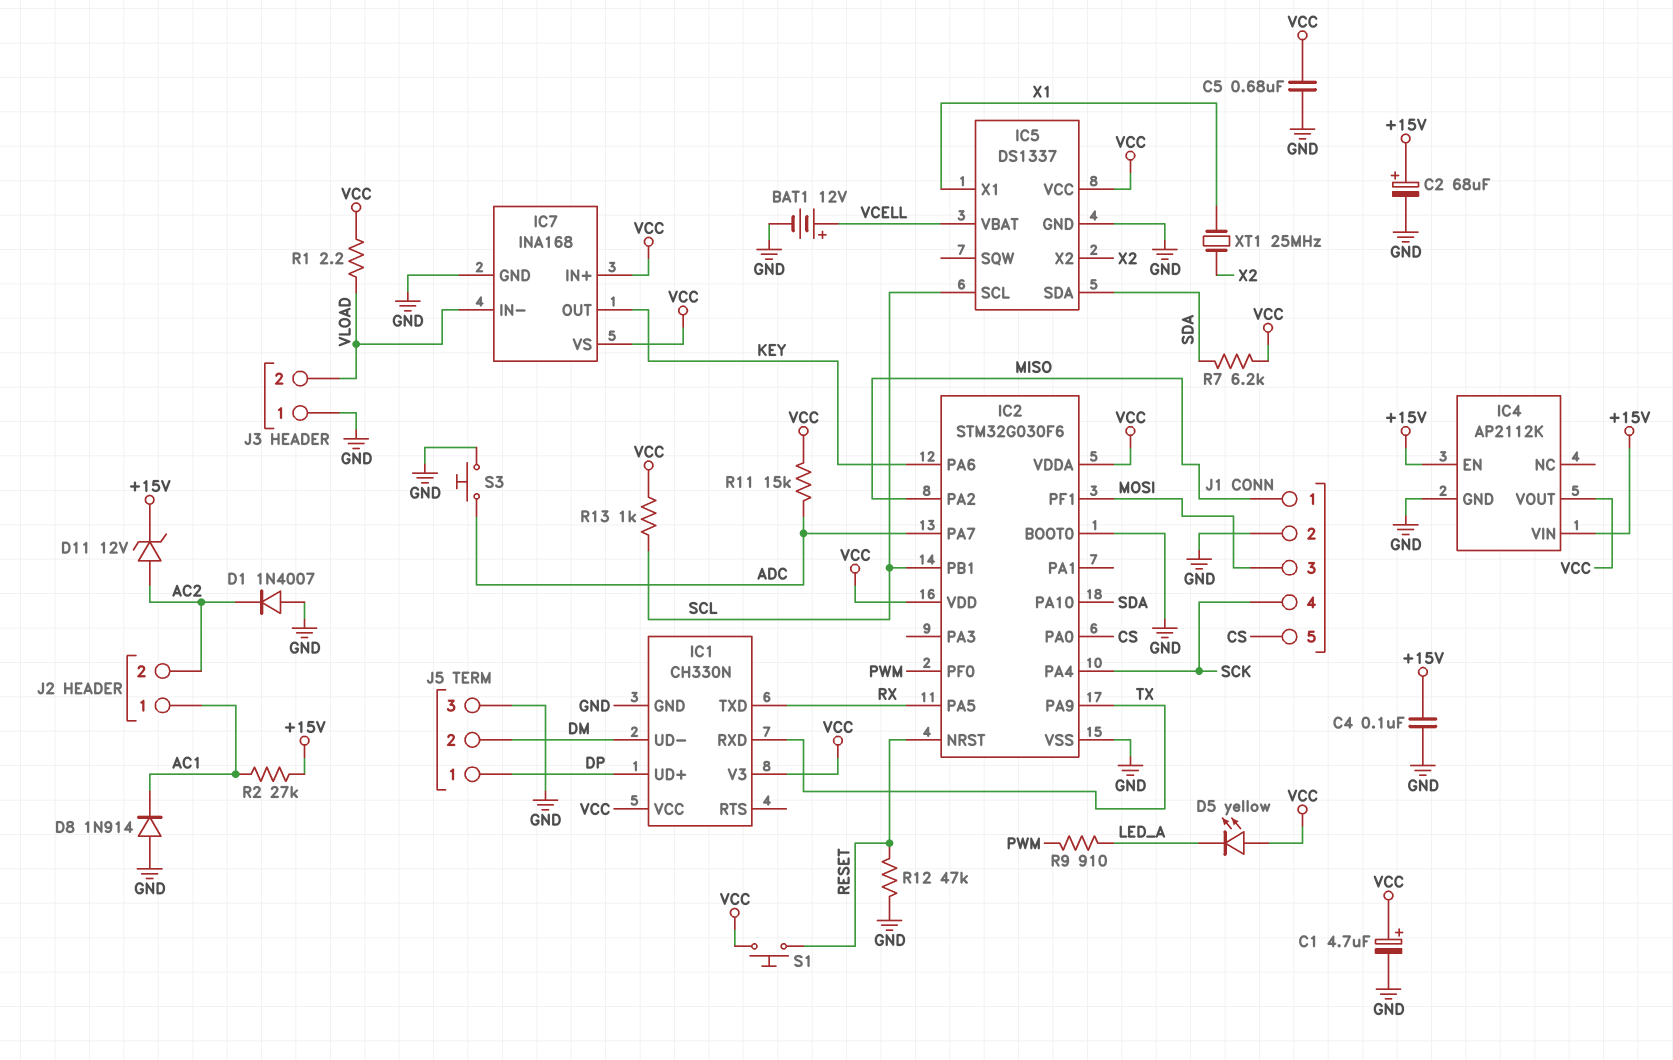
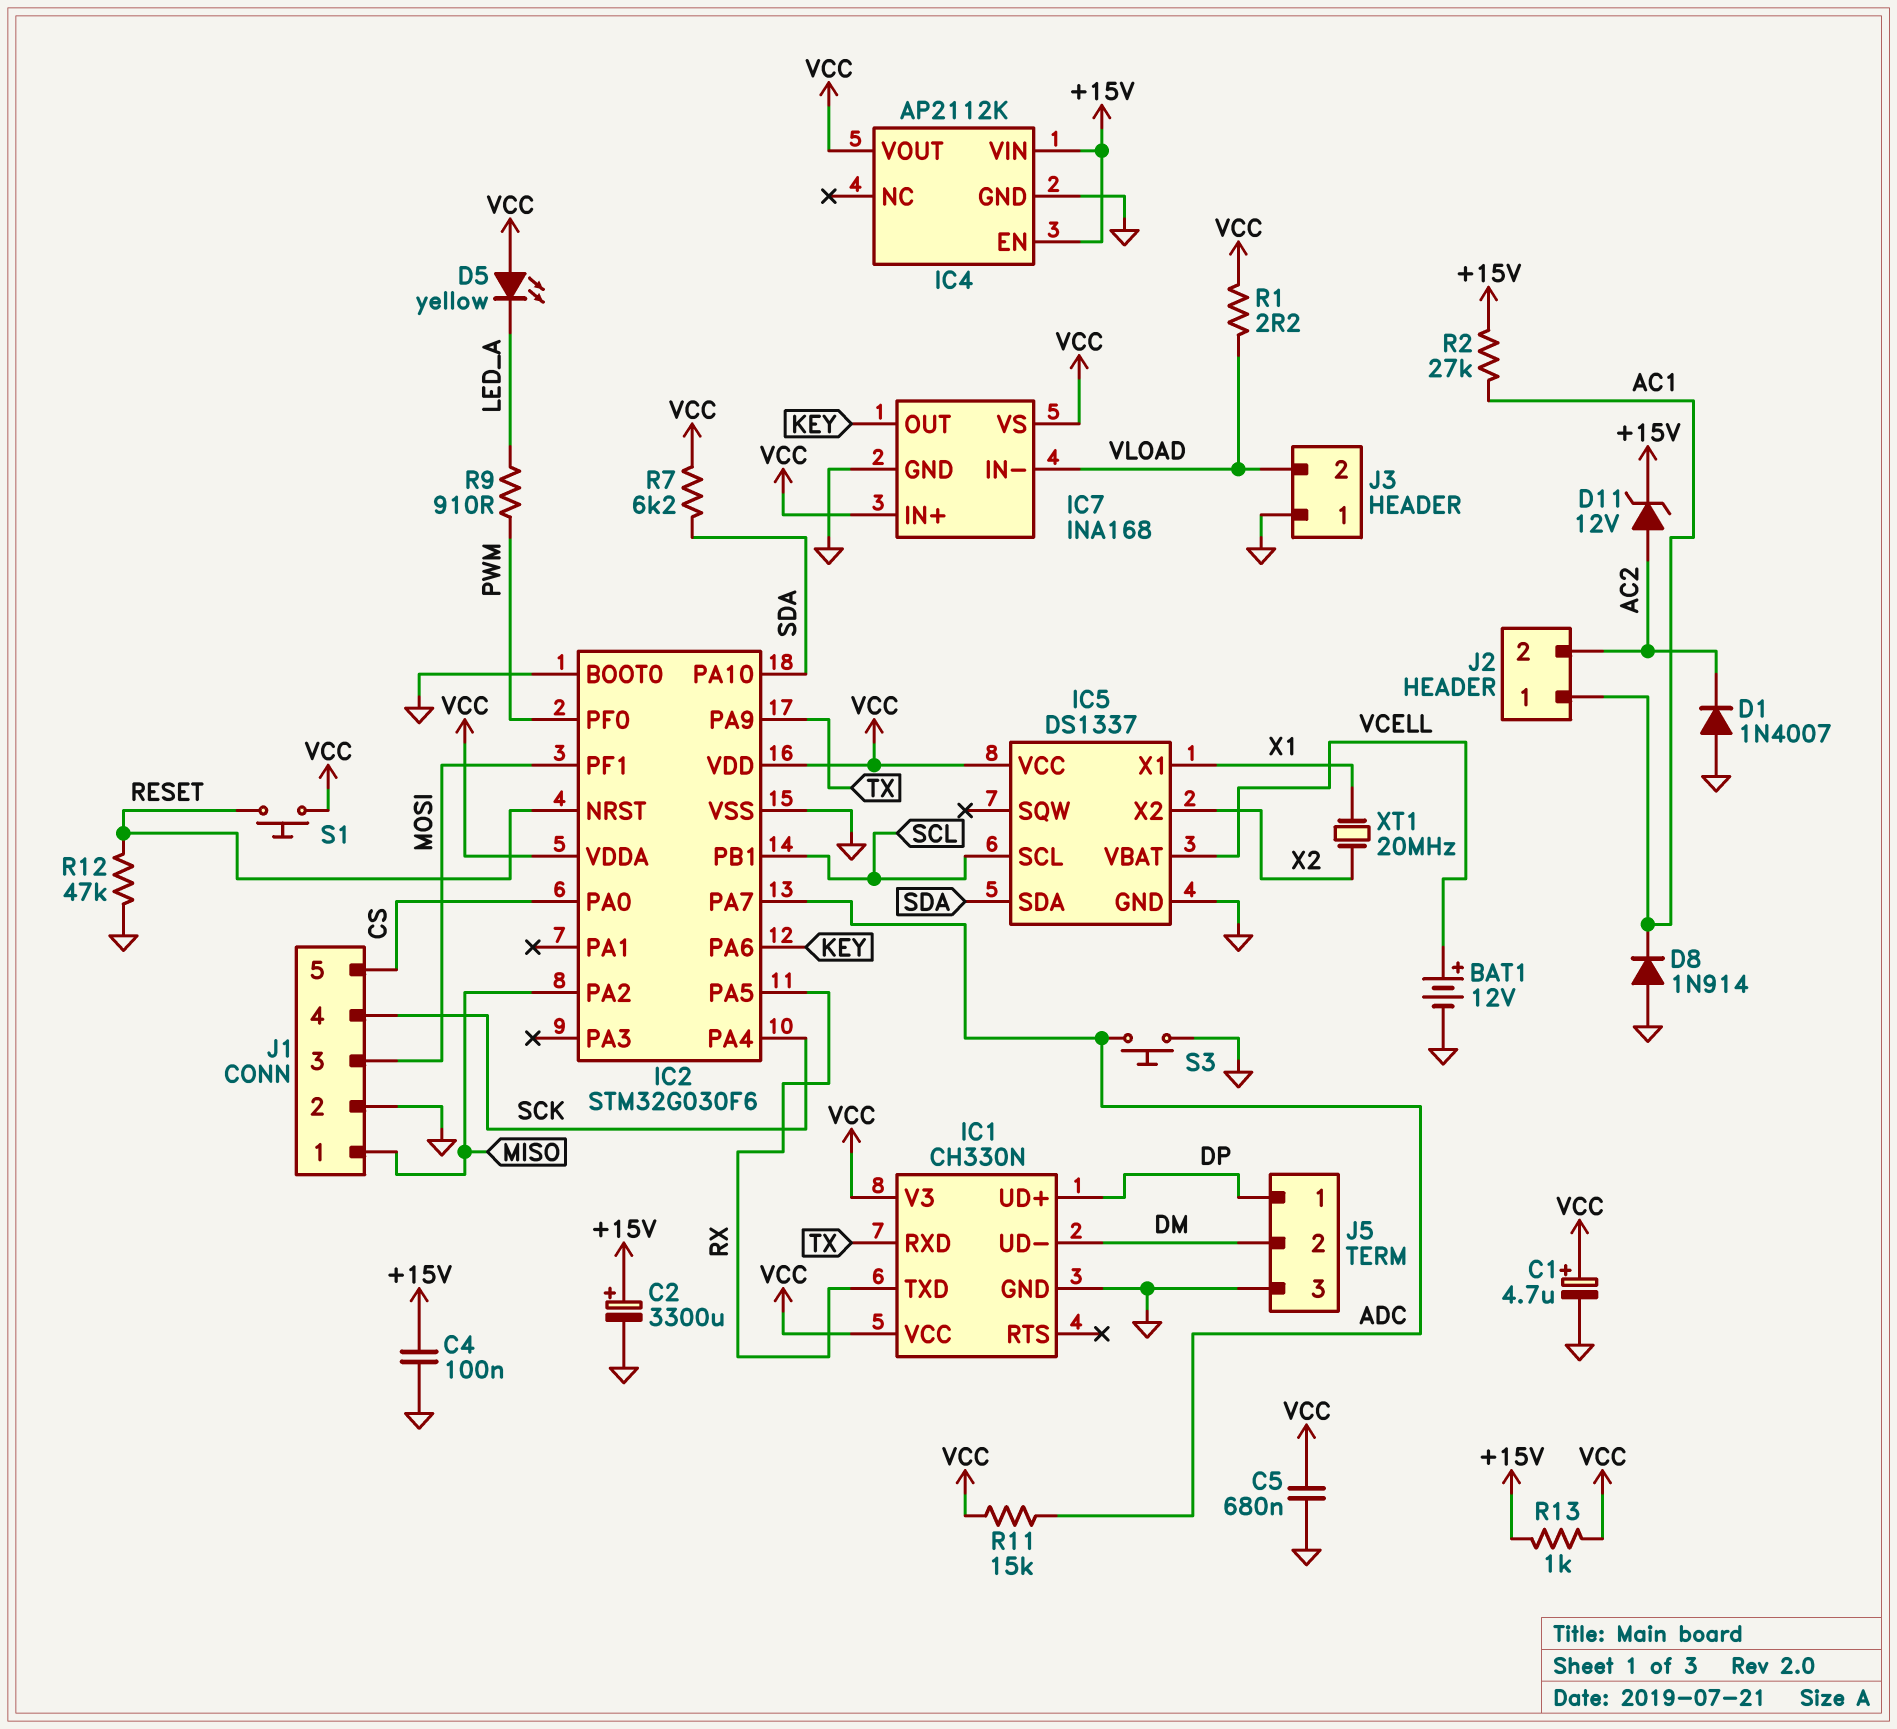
C2: 68uF (plus +15V, minus GND) -> 3300uF (plus +15V, minus GND)
R13: 1k (SCL, VCC) -> 1k (+15V, VCC)
XT1: 25MHz (X1, X2) -> 20MHz (X1, X2)

